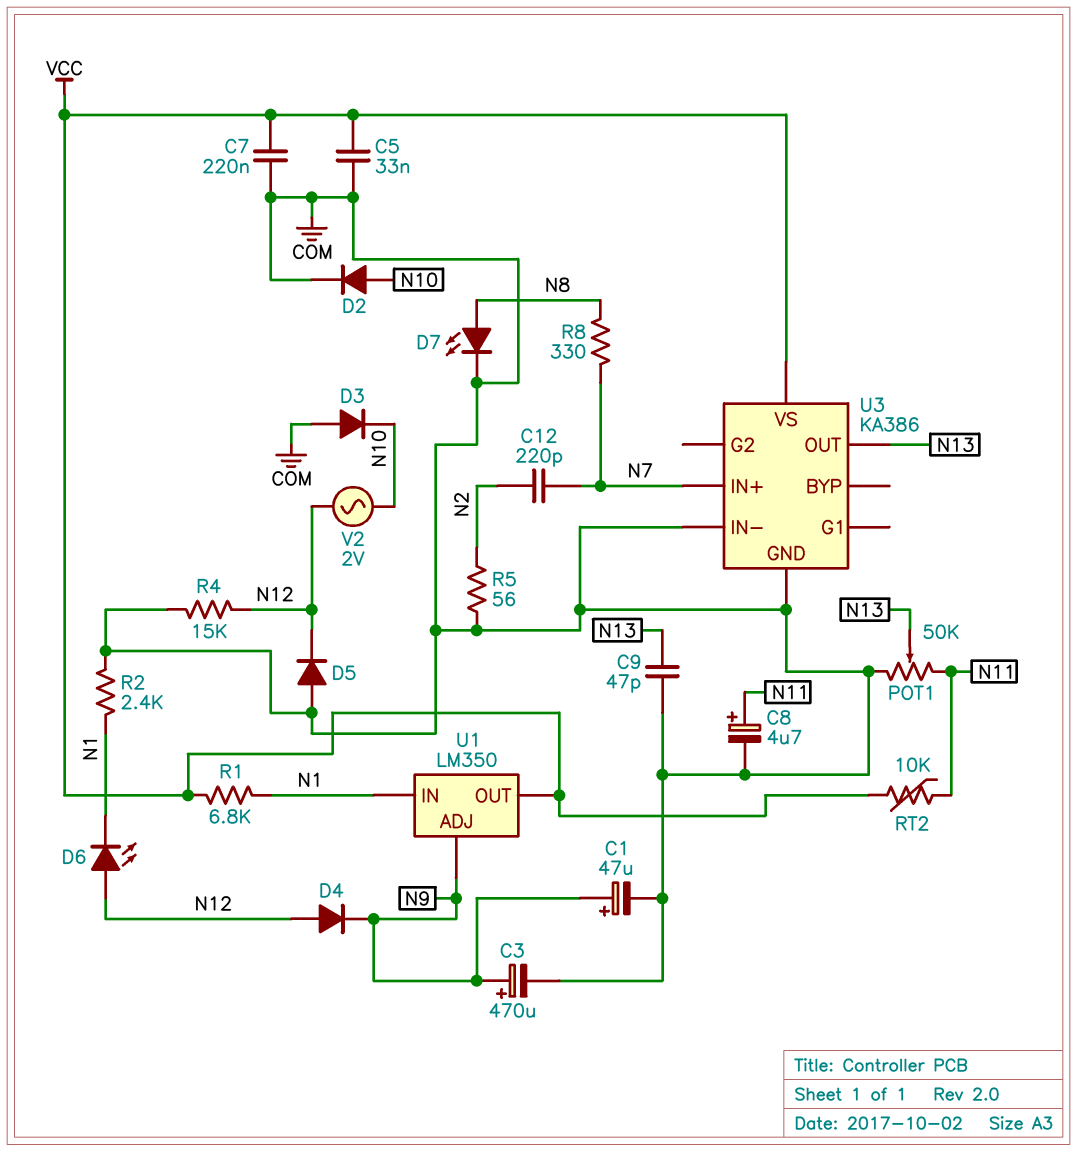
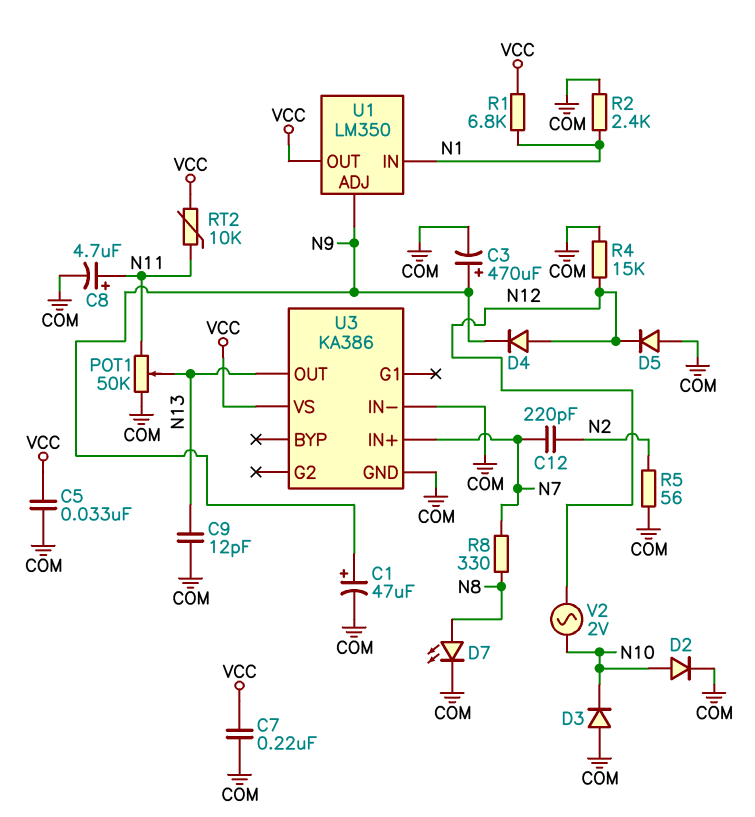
C9: 47pF (COM, N13) -> 12pF (COM, N13)
D6: LED (A N12, K N1) -> none

